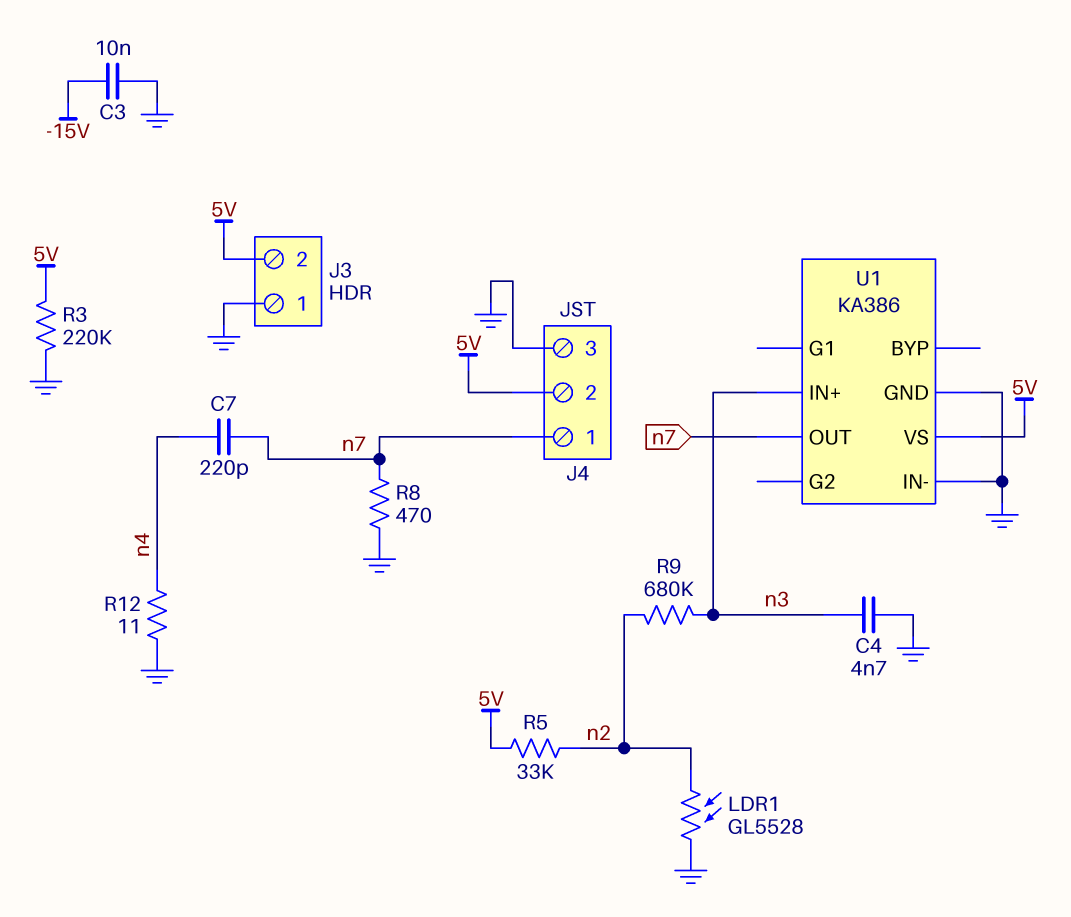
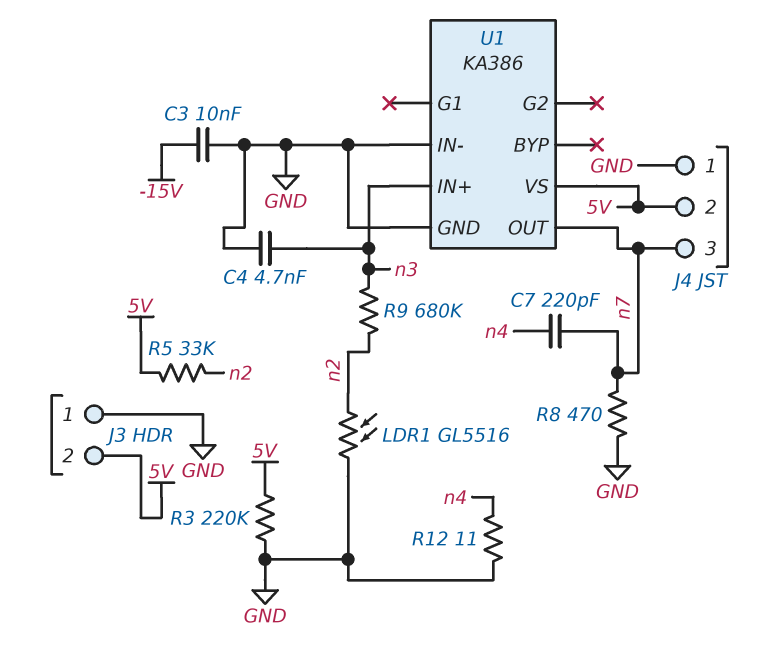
J4 pin 1: n7 -> GND
J4 pin 3: GND -> n7
LDR1: GL5528 (GND, n2) -> GL5516 (GND, n2)

